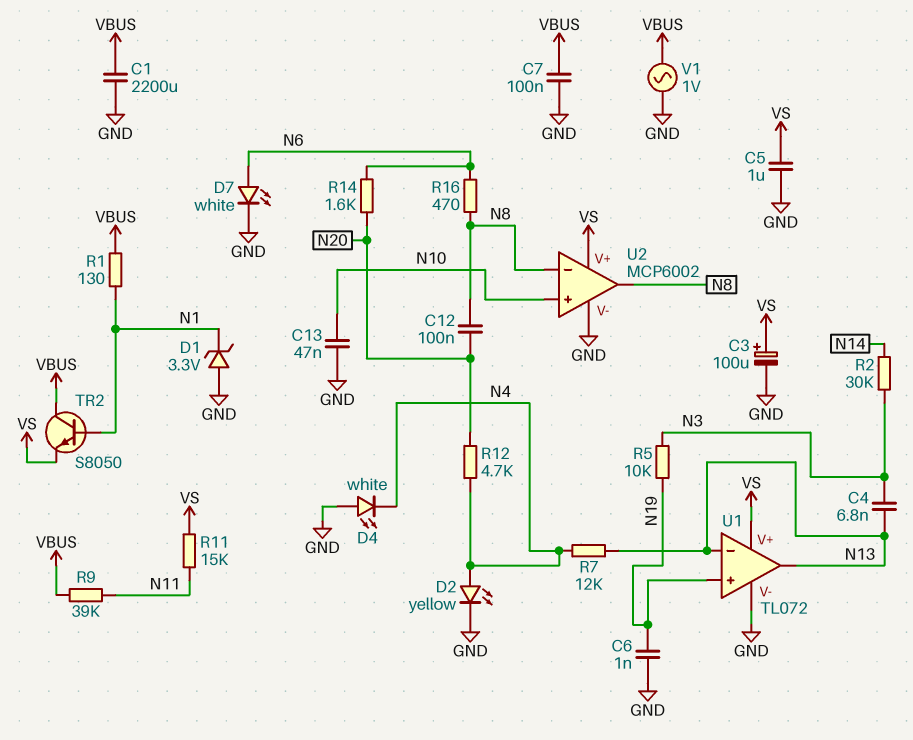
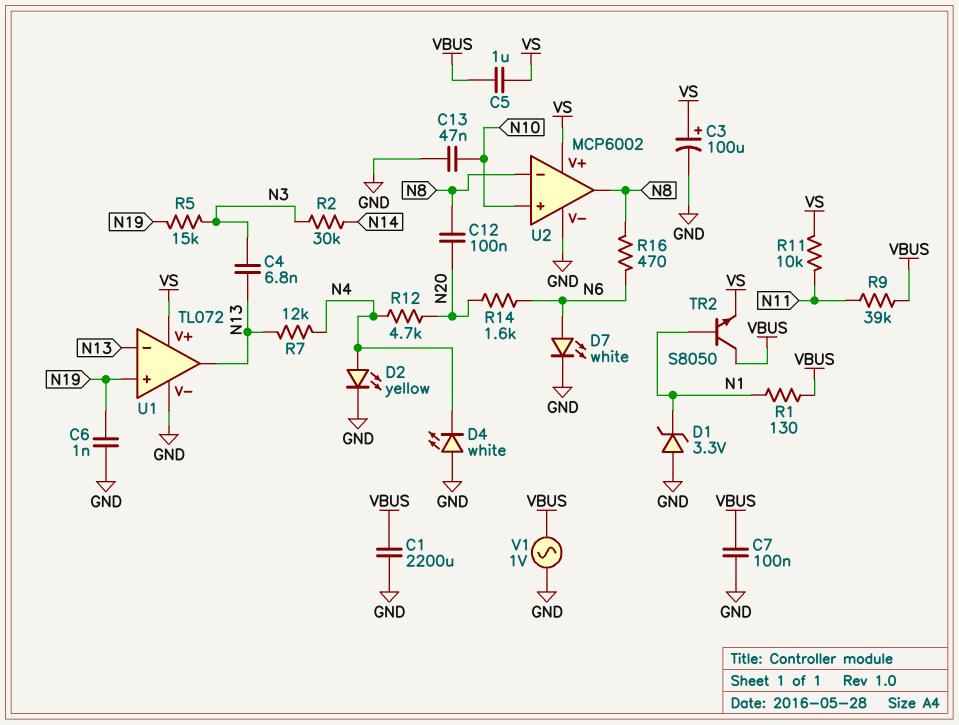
C5: 1uF (GND, VS) -> 1uF (VBUS, VS)
R5: 10k (N3, N19) -> 15k (N3, N19)
R11: 15k (N11, VS) -> 10k (N11, VS)

